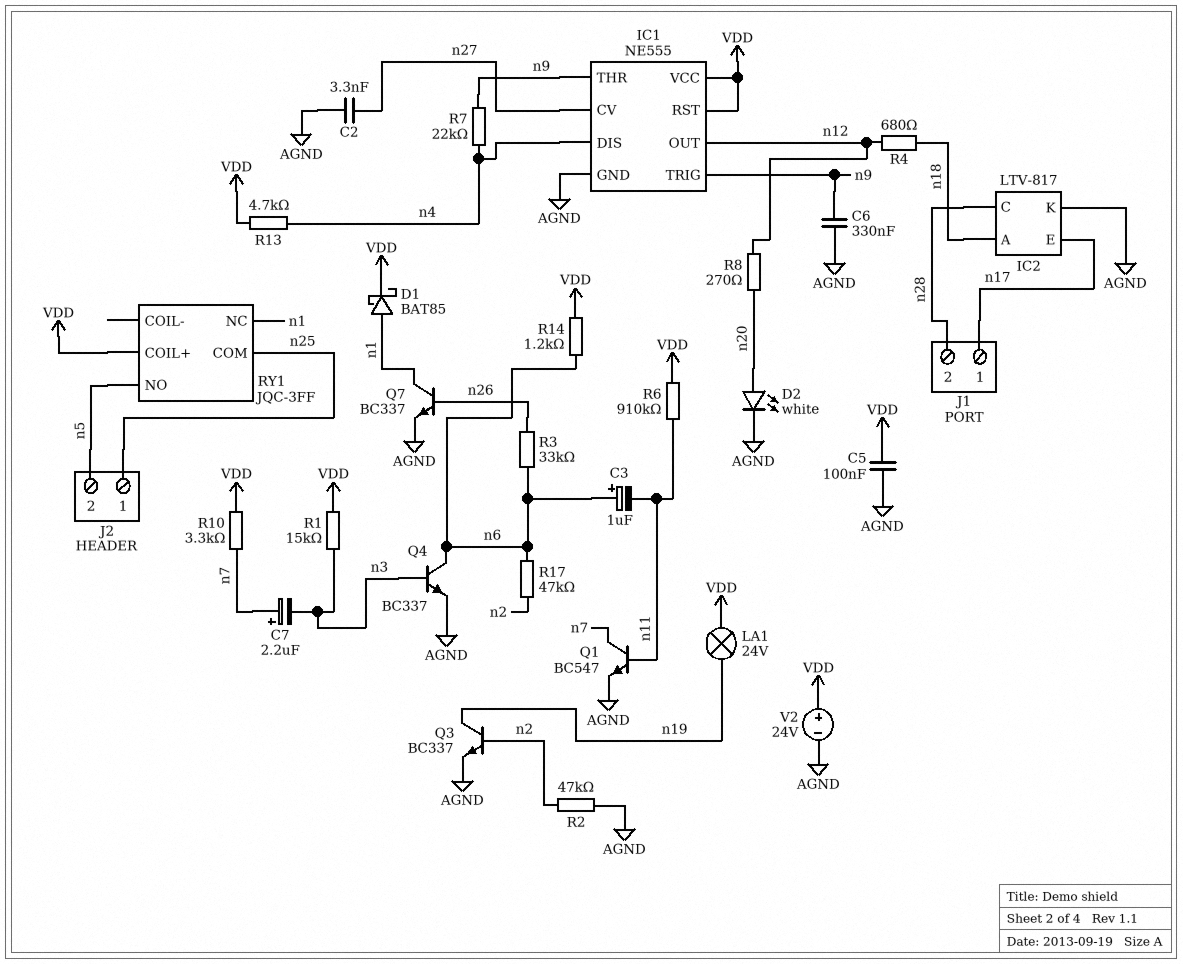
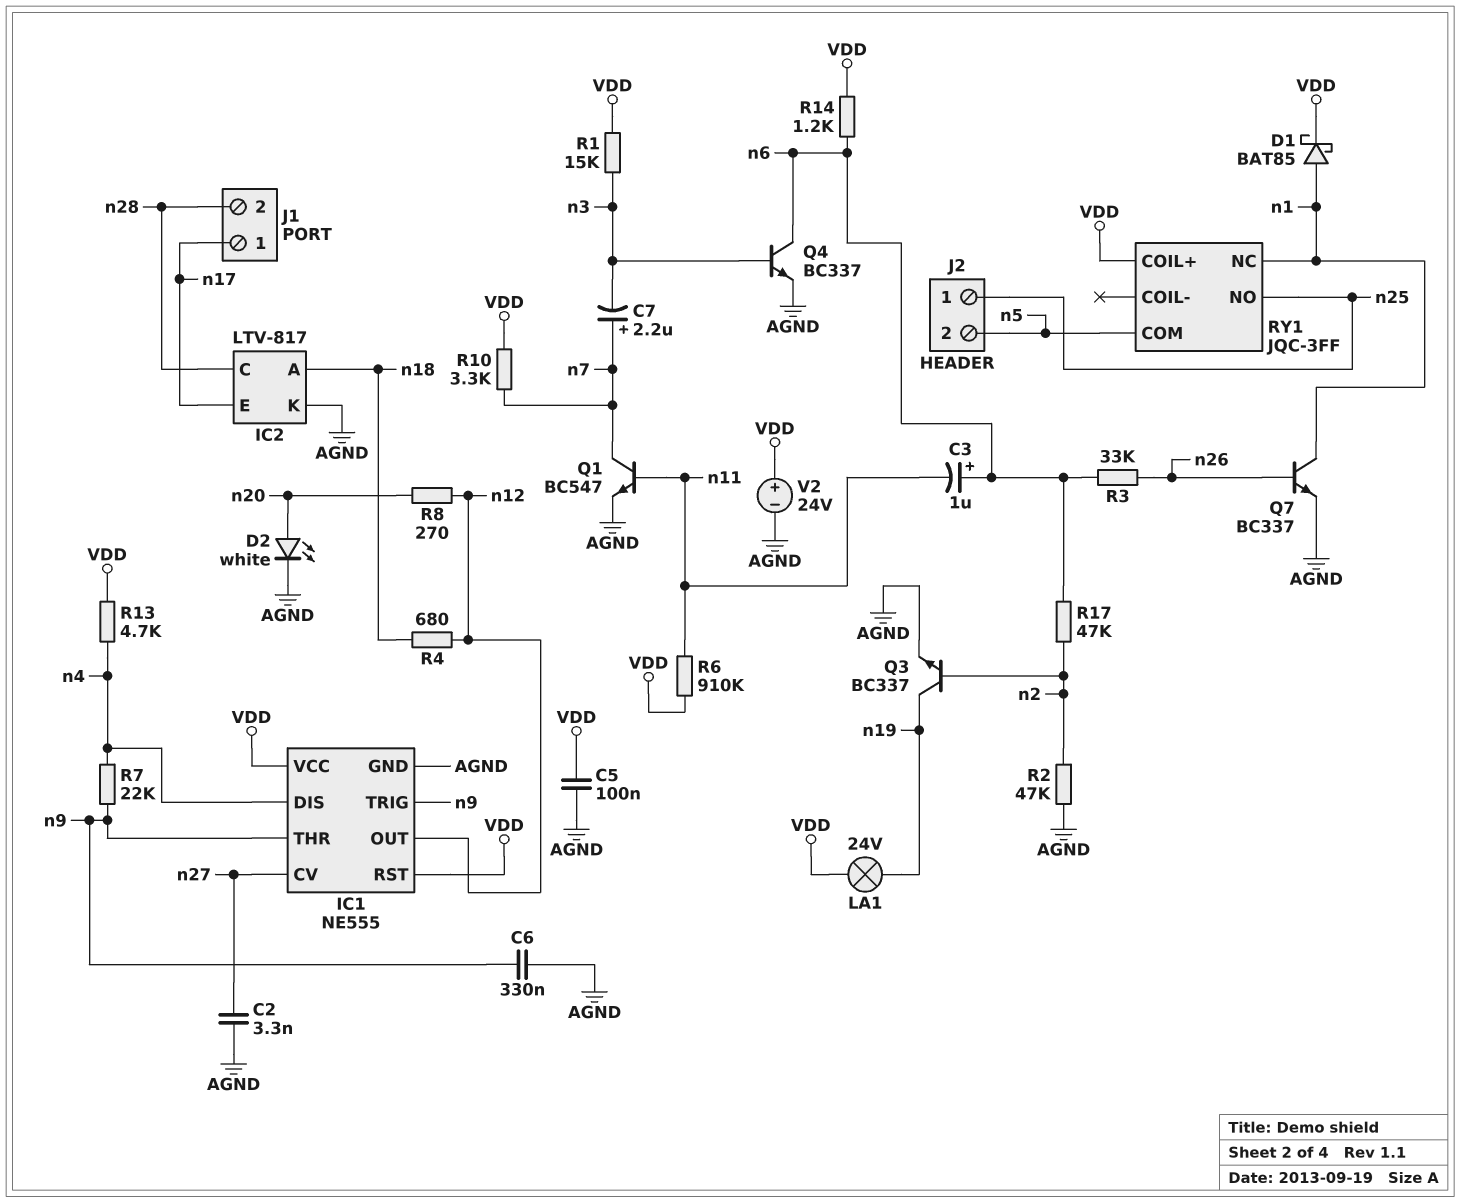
RY1 pin COM: n25 -> n5
RY1 pin NO: n5 -> n25

